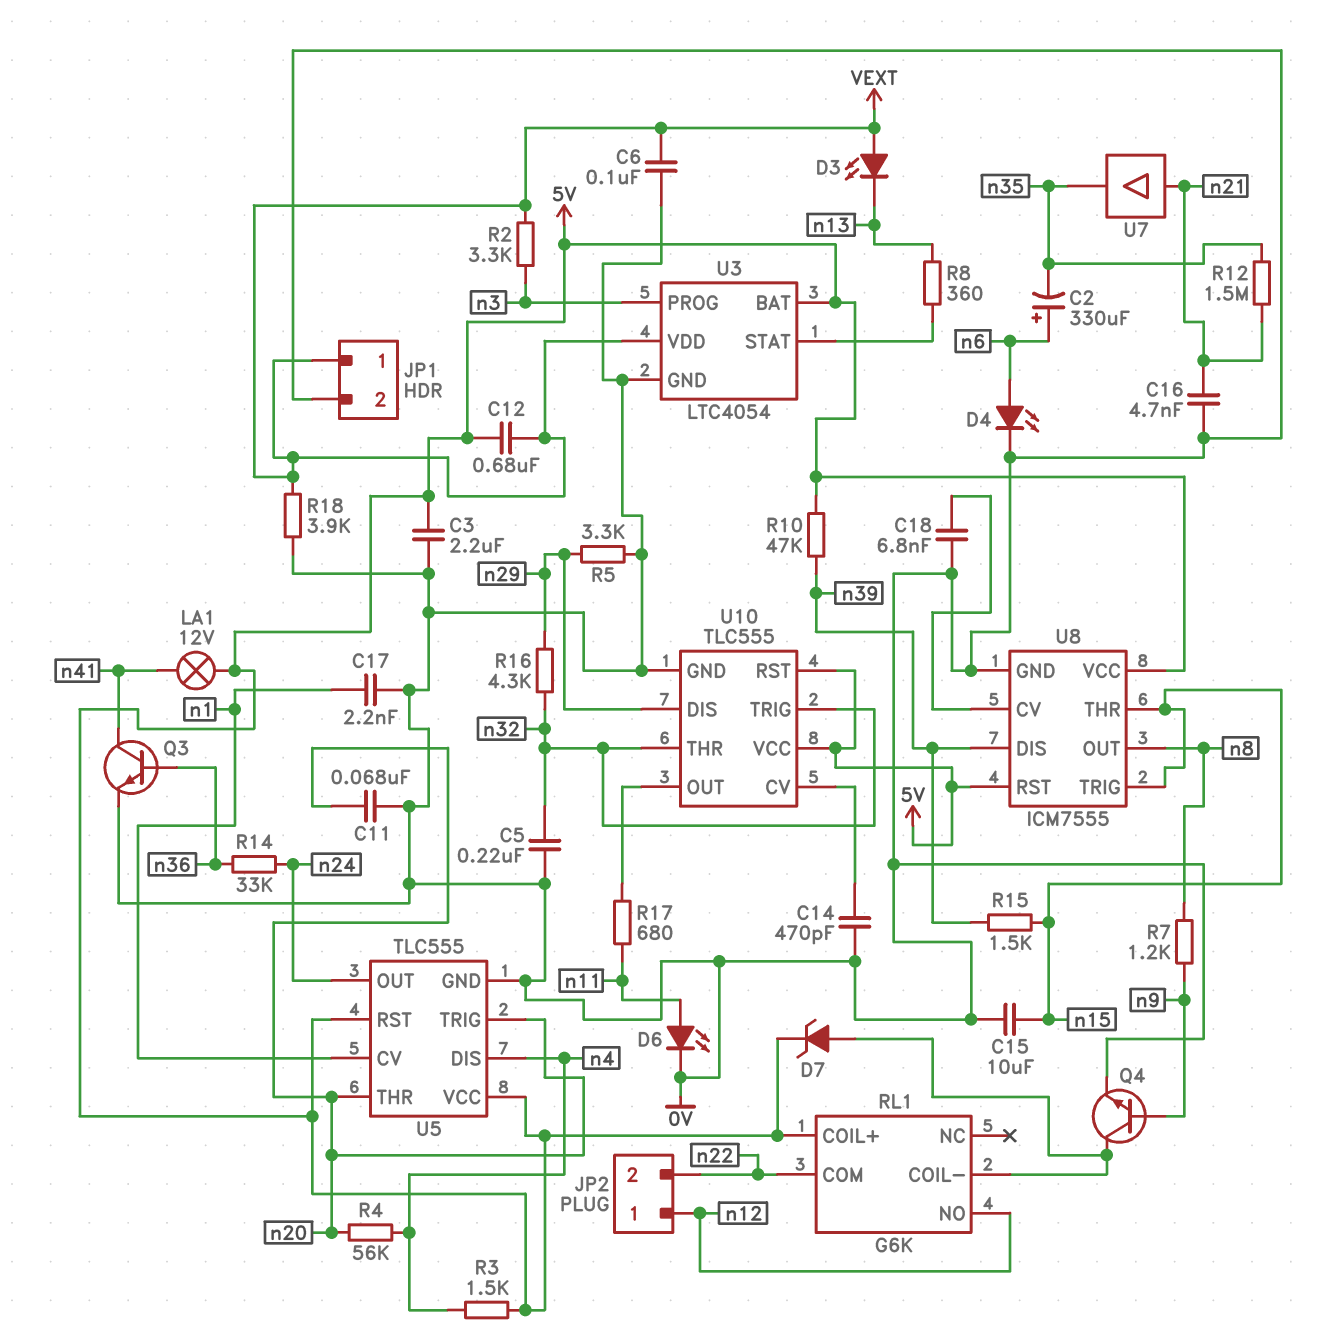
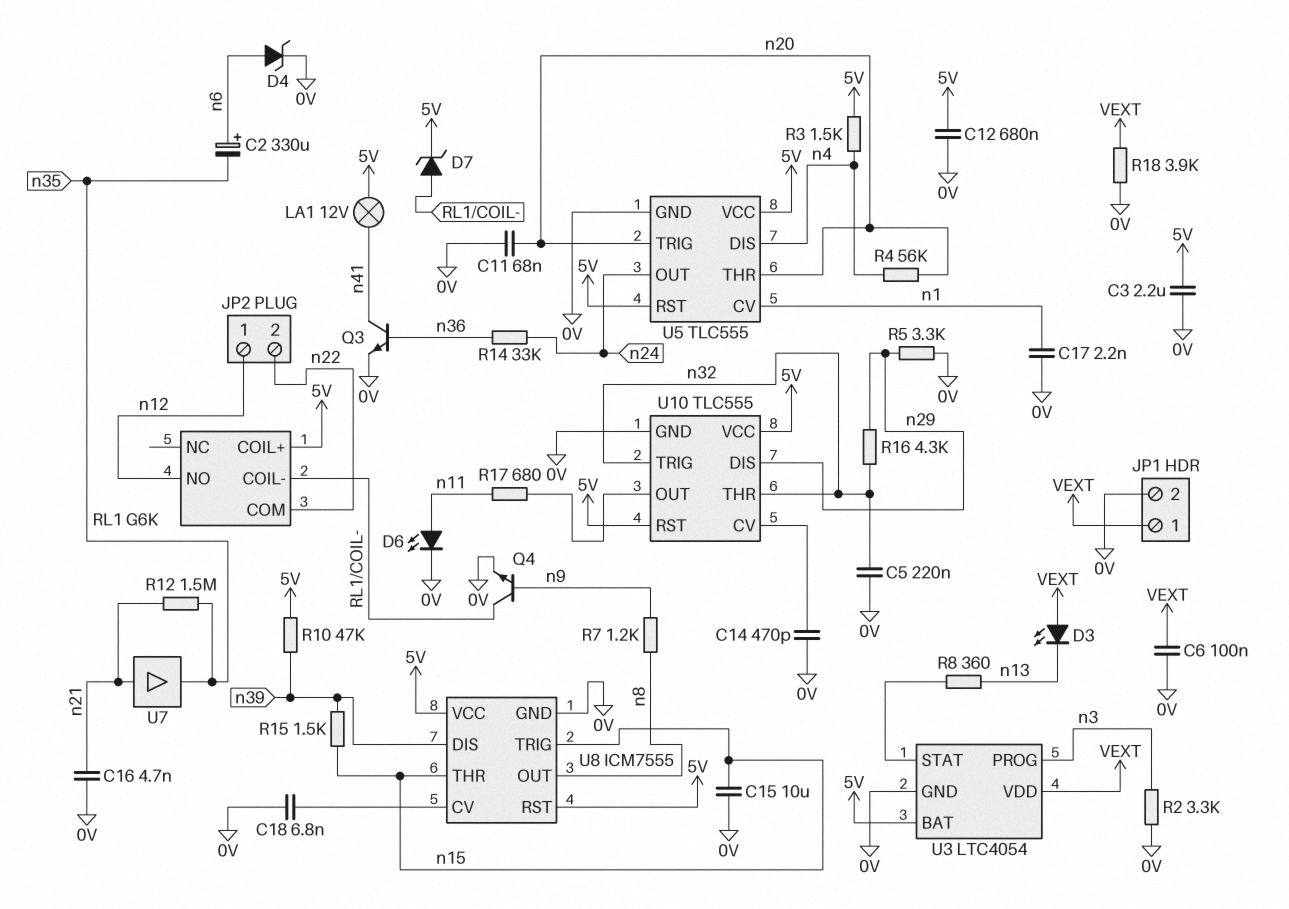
C12: 680nF (5V, VEXT) -> 680nF (0V, 5V)
D4: LED (A n6, K 0V) -> zener (A n6, K 0V)
R2: 3.3k (VEXT, n3) -> 3.3k (0V, n3)

